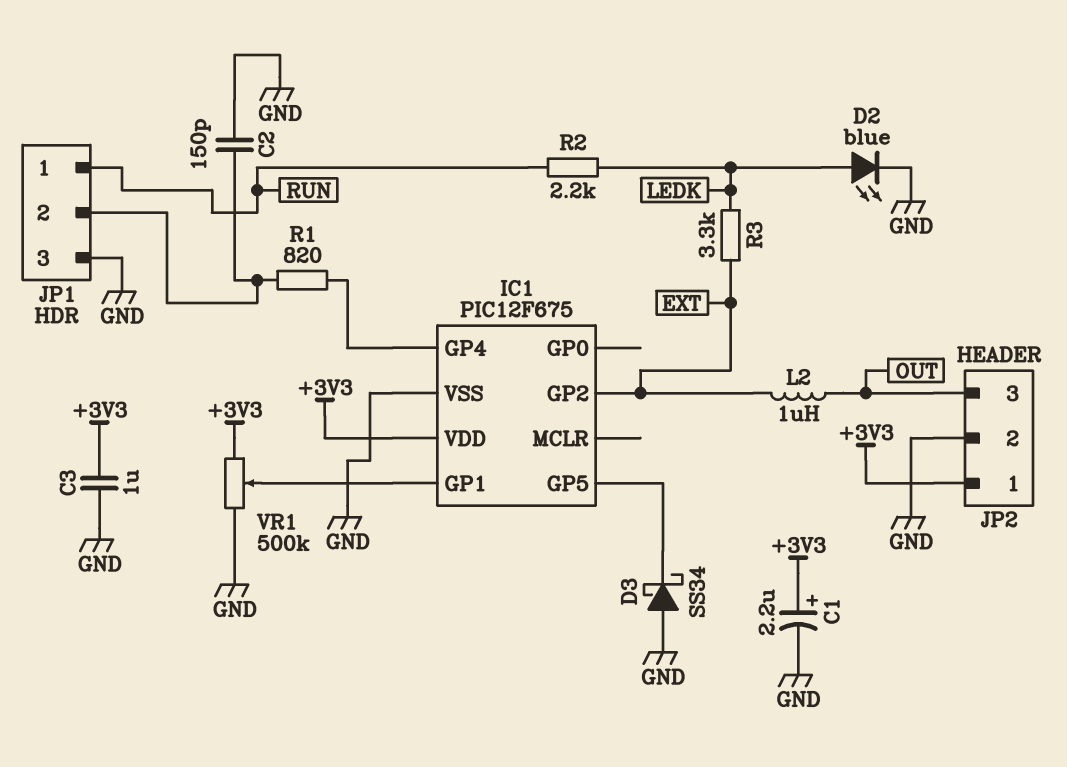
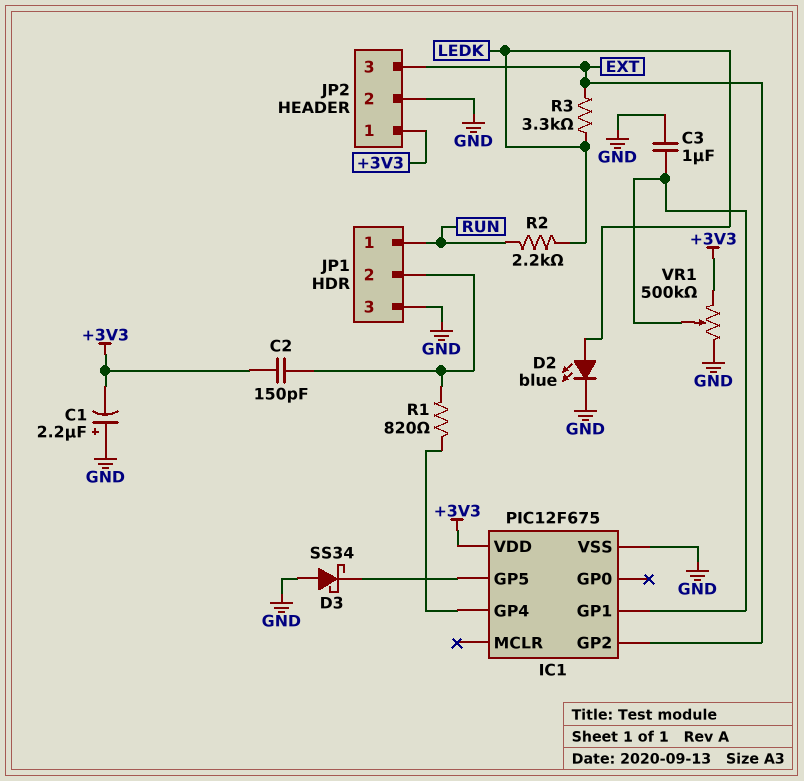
C1: 2.2uF (plus +3V3, minus GND) -> 2.2uF (plus GND, minus +3V3)
C2: 150pF (GND, JP1/2) -> 150pF (+3V3, JP1/2)
C3: 1uF (+3V3, GND) -> 1uF (GND, IC1/GP1)
JP2 pin 3: OUT -> EXT
L2: 1uH (EXT, OUT) -> none

